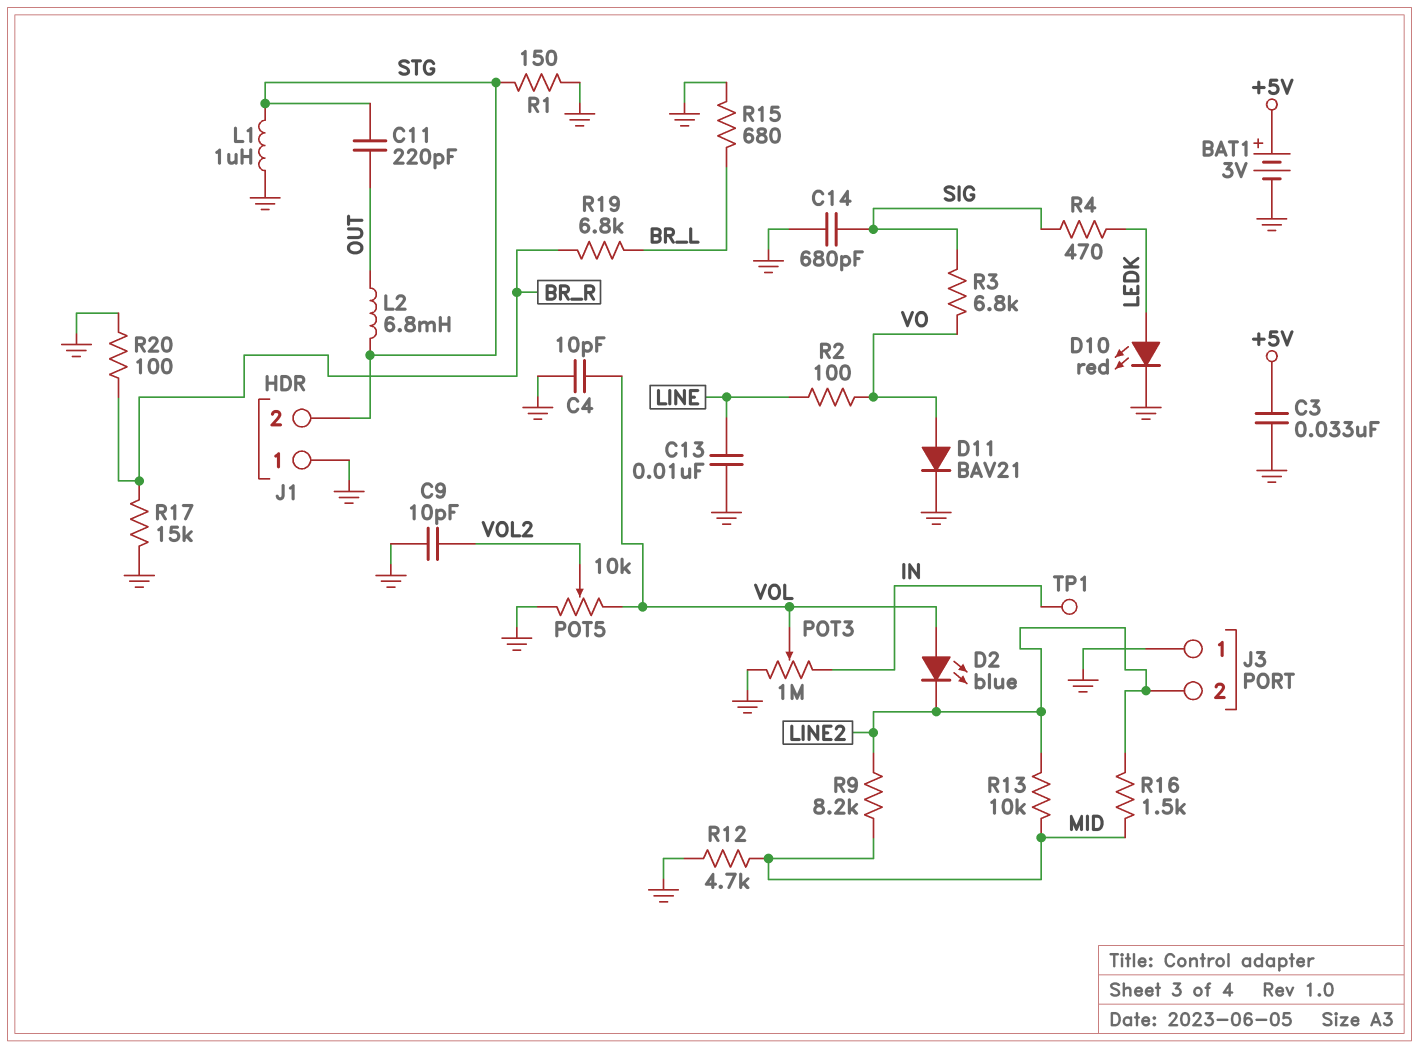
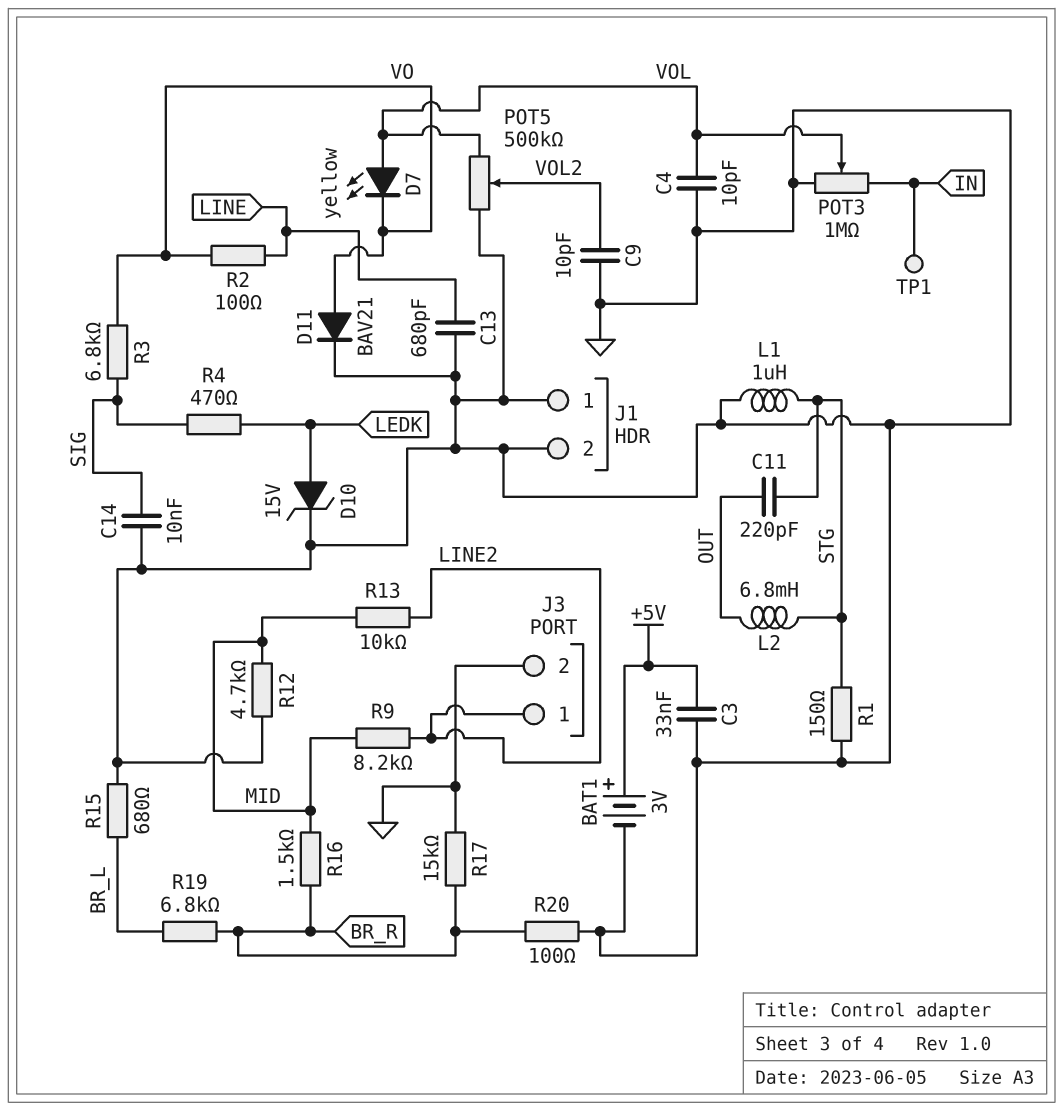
C13: 10nF (GND, LINE) -> 680pF (GND, LINE)
C14: 680pF (GND, SIG) -> 10nF (GND, SIG)
D2: LED blue (A VOL, K LINE2) -> none
D7: none -> LED yellow (A VOL, K VO)
D10: LED red (A LEDK, K GND) -> zener 15V (A LEDK, K GND)
J1 pin 2: STG -> GND
J3 pin 1: GND -> LINE2
J3 pin 2: LINE2 -> GND
POT5: 10k (GND, VOL, wiper VOL2) -> 500k (GND, VOL, wiper VOL2)
R16: 1.5k (LINE2, MID) -> 1.5k (BR_R, MID)

